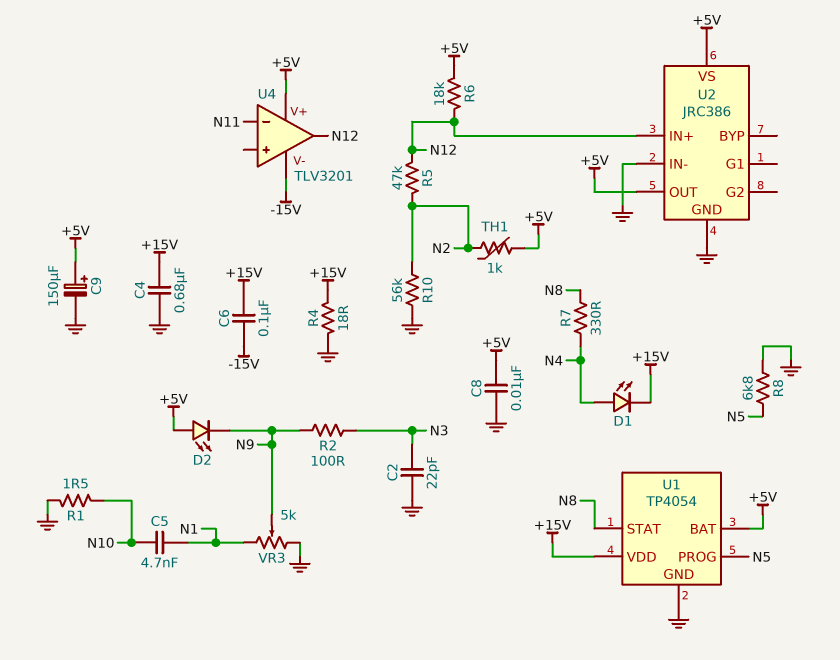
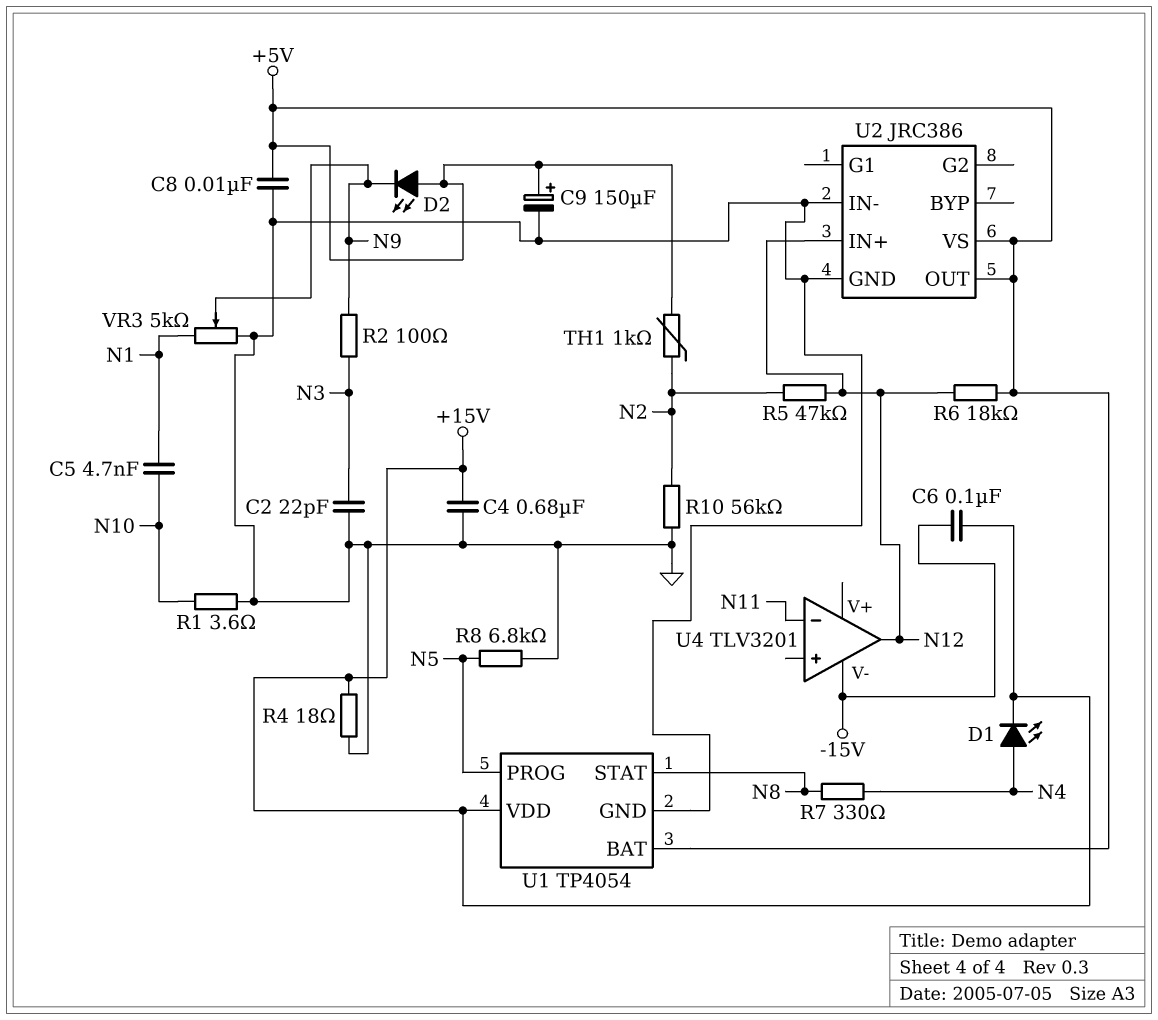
R1: 1.5 (GND, N10) -> 3.6 (GND, N10)
U4 pin V+: +5V -> none

